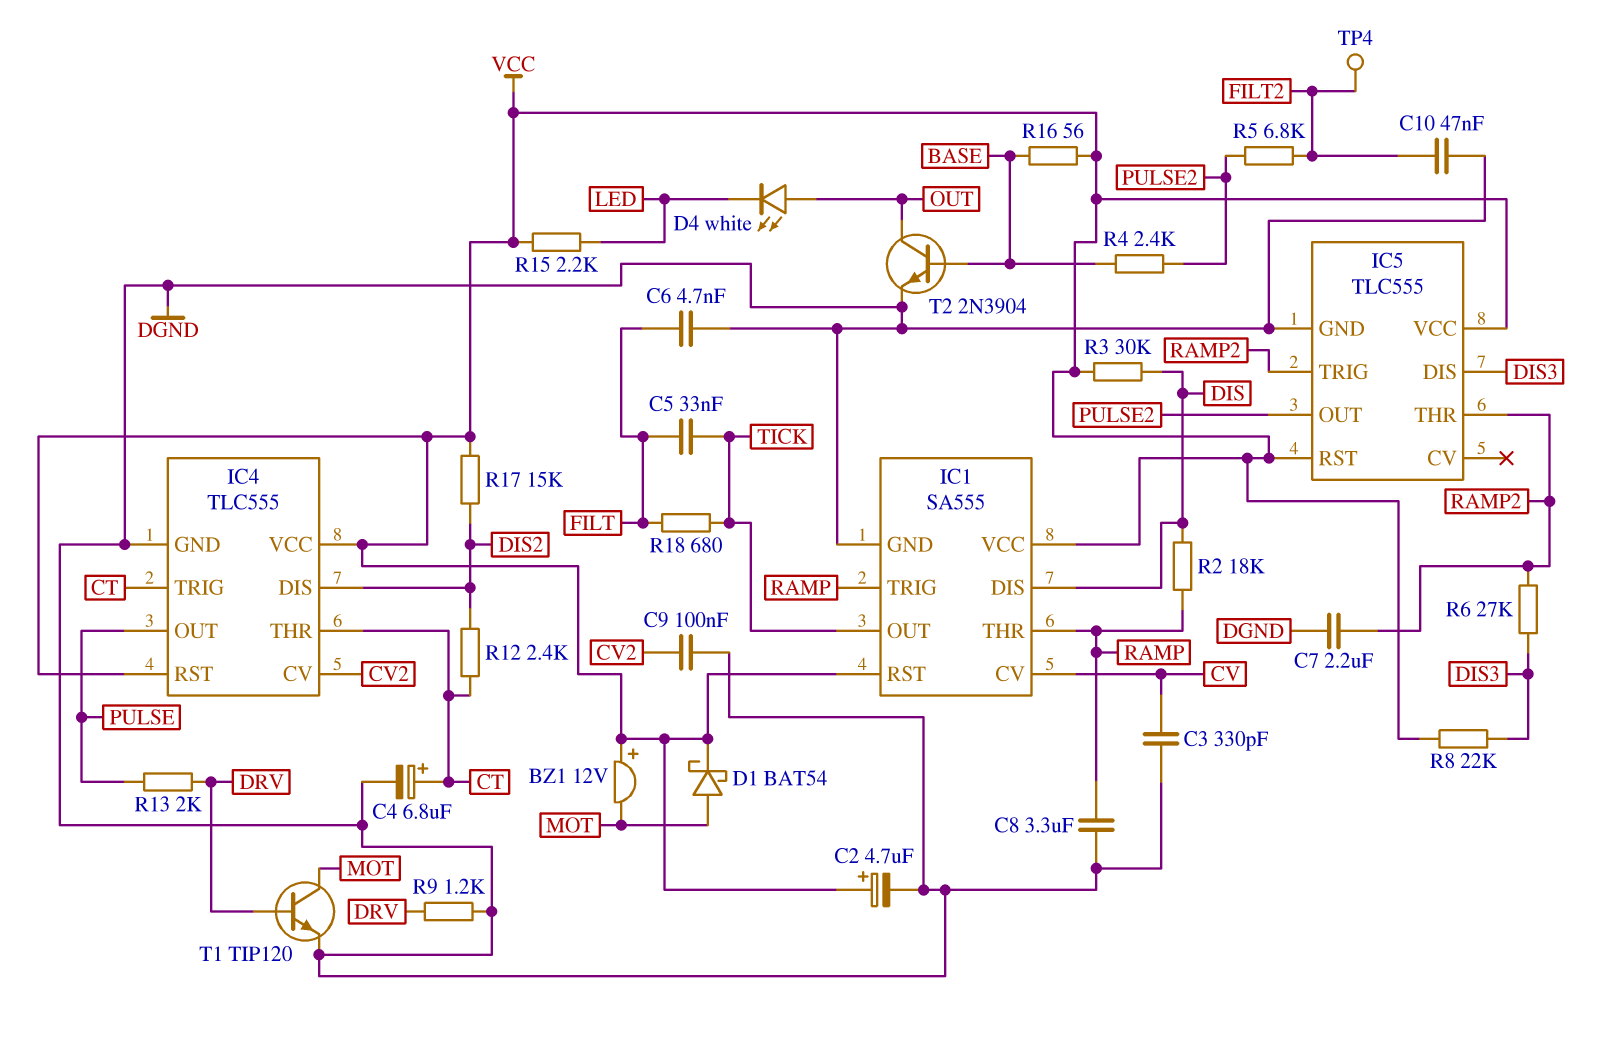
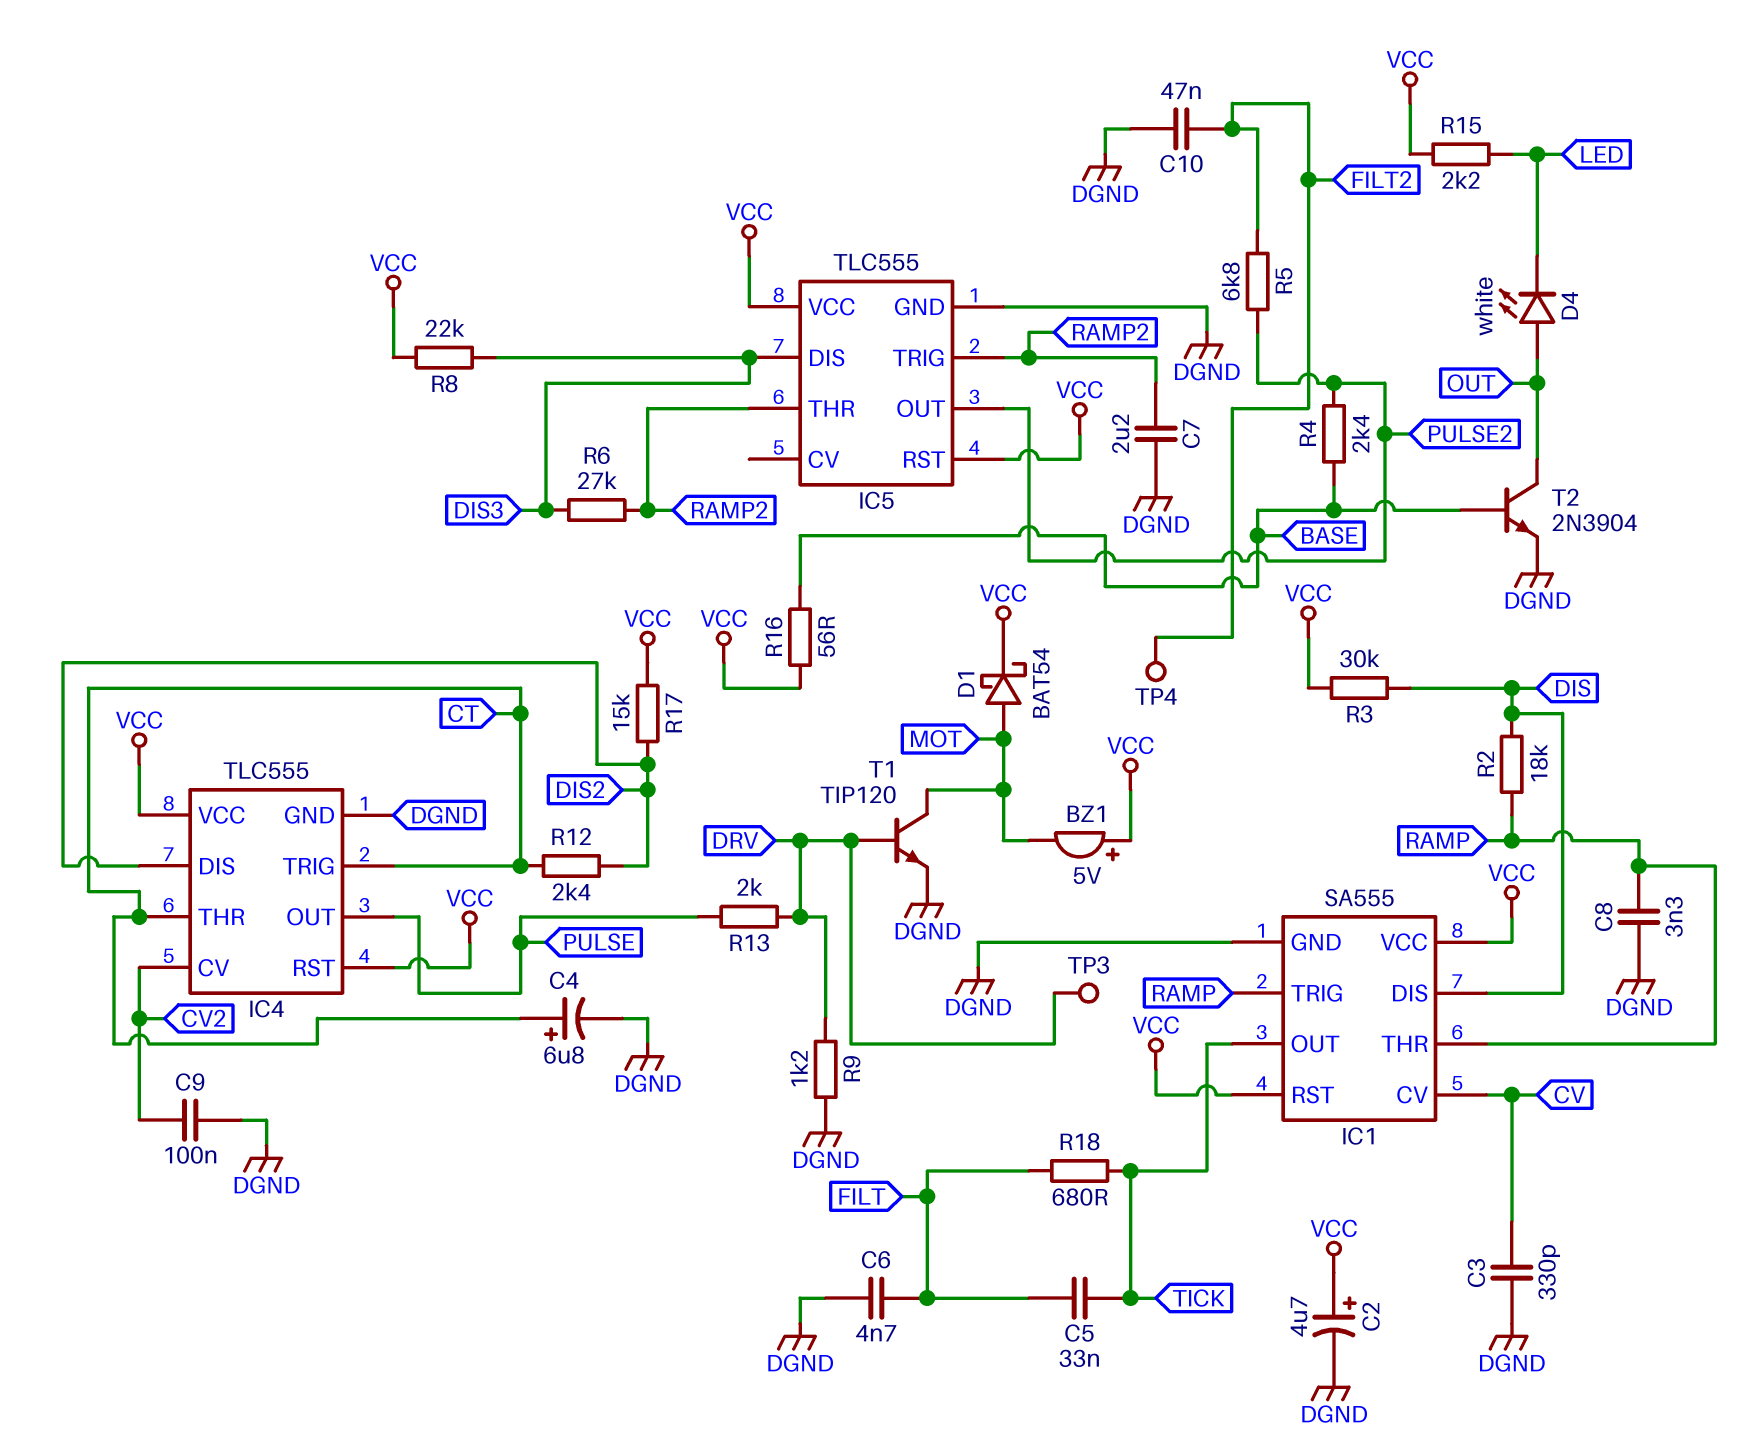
BZ1: buzzer 12V (plus VCC, minus MOT) -> buzzer 5V (plus VCC, minus MOT)
C8: 3.3uF (DGND, RAMP) -> 3.3nF (DGND, RAMP)
TP3: none -> test point (DRV)

